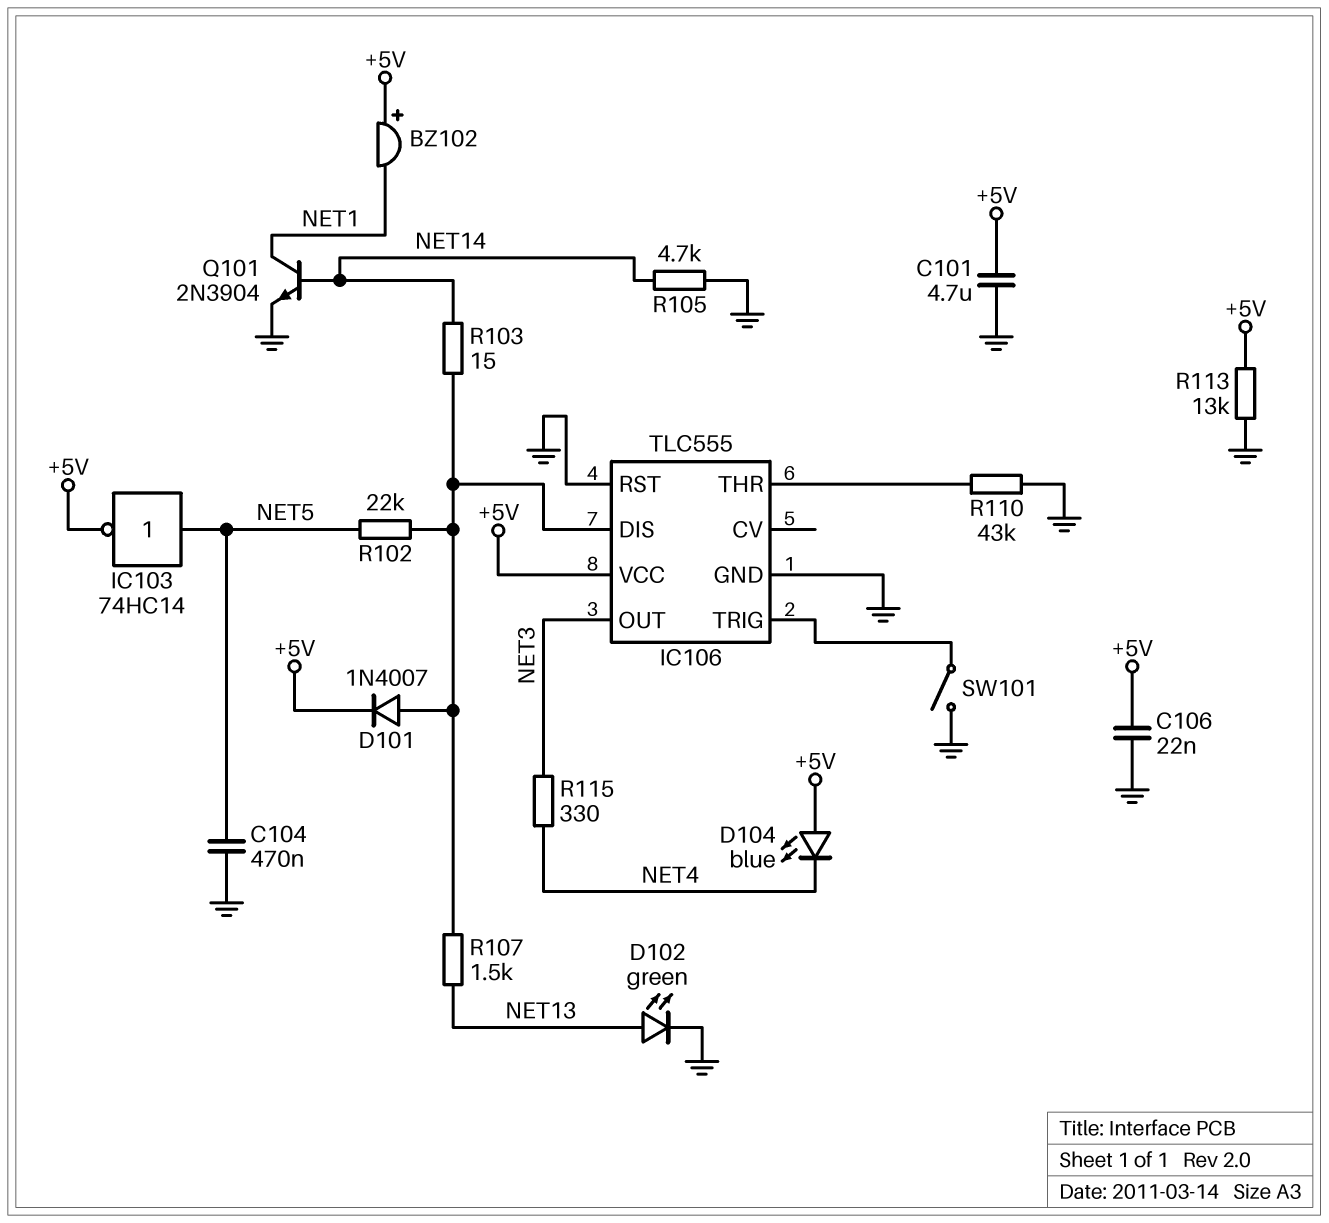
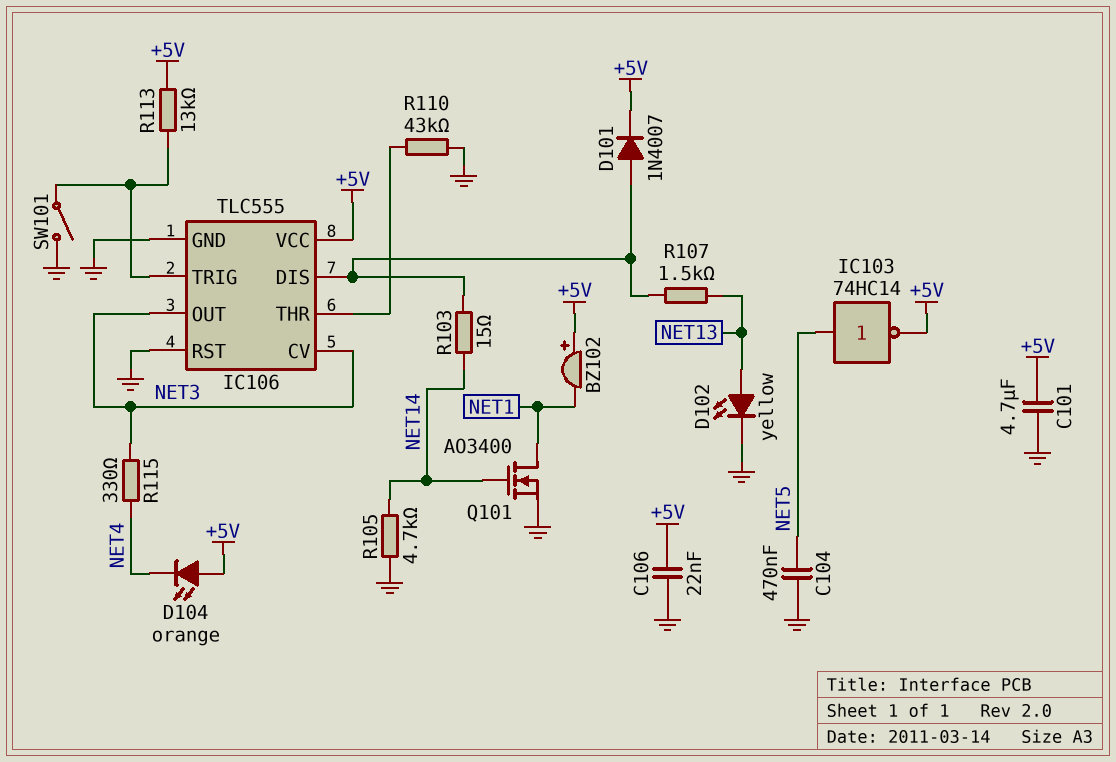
D102: LED green (A NET13, K GND) -> LED yellow (A NET13, K GND)
D104: LED blue (A +5V, K NET4) -> LED orange (A +5V, K NET4)
IC106 pin CV: none -> NET3
Q101: NPN 2N3904 (B NET14, C NET1, E GND) -> NMOS AO3400 (G NET14, D NET1, S GND)
R102: 22k (IC106/DIS, NET5) -> none
R113: 13k (+5V, GND) -> 13k (+5V, IC106/TRIG)

